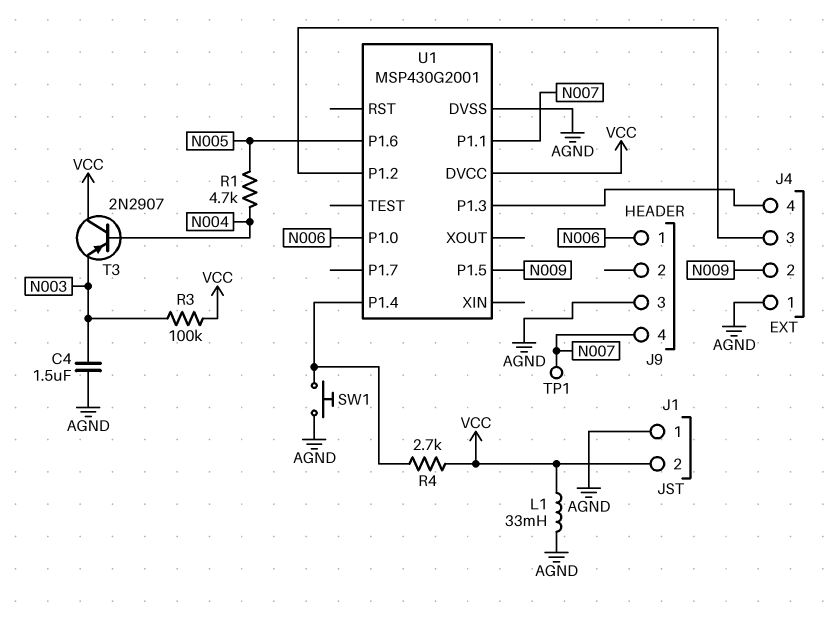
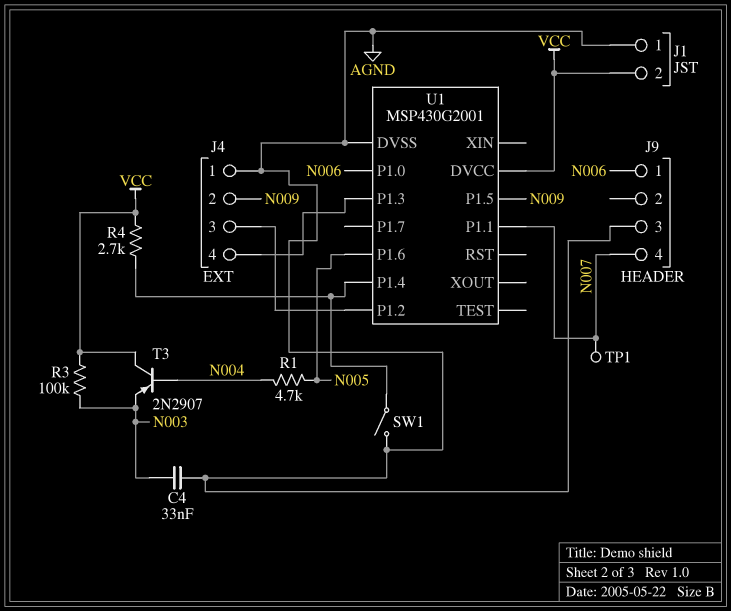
C4: 1.5uF (AGND, N003) -> 33nF (AGND, N003)
L1: 33mH (AGND, VCC) -> none
SW1: button (AGND, U1/P1.4) -> switch (AGND, U1/P1.4)

